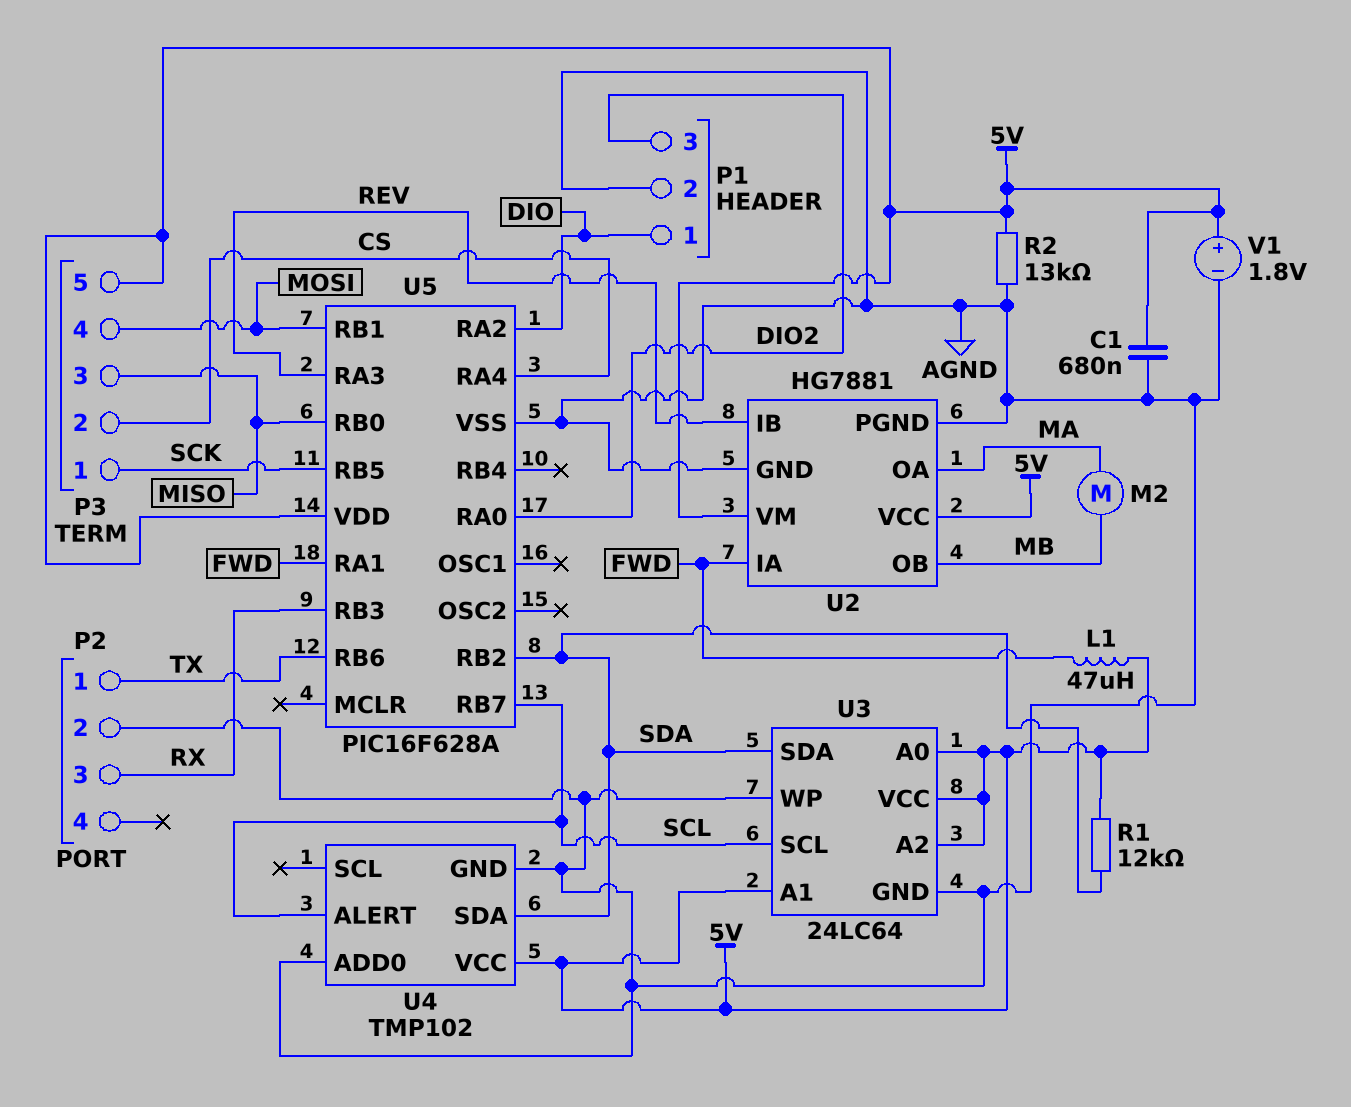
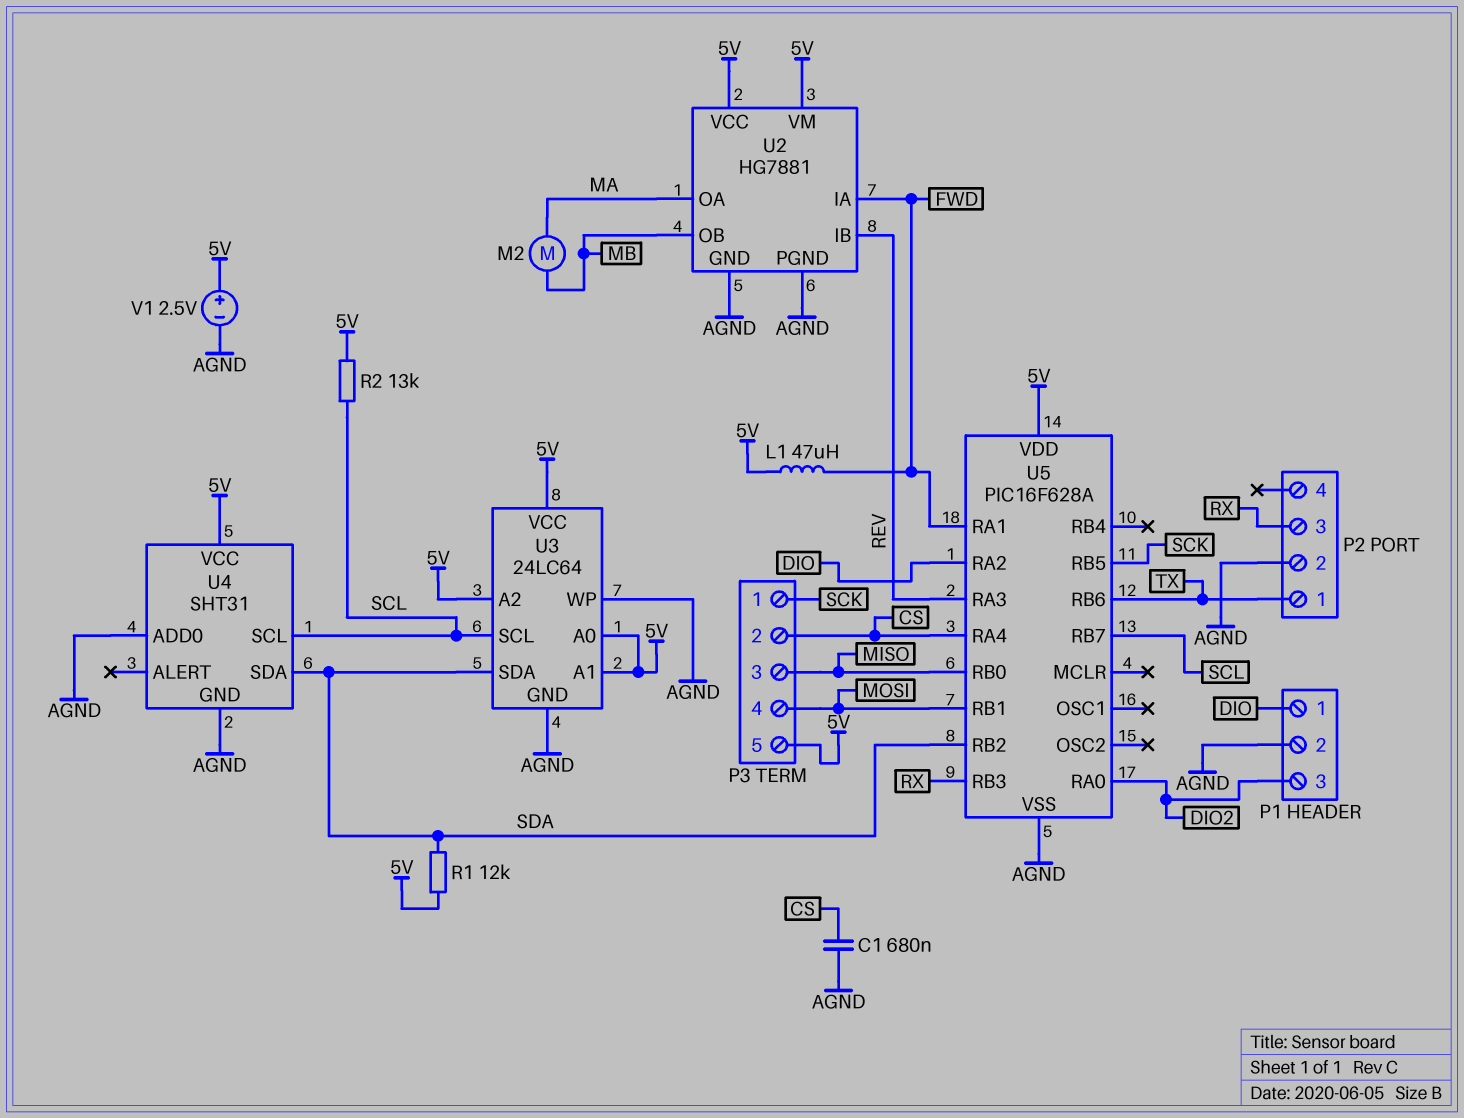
C1: 680nF (5V, AGND) -> 680nF (AGND, CS)
R2: 13k (5V, AGND) -> 13k (5V, SCL)
U4: TMP102 -> SHT31
U4 pin ALERT: SCL -> none
U4 pin SCL: none -> SCL
V1: 1.8V (plus 5V, minus AGND) -> 2.5V (plus 5V, minus AGND)

